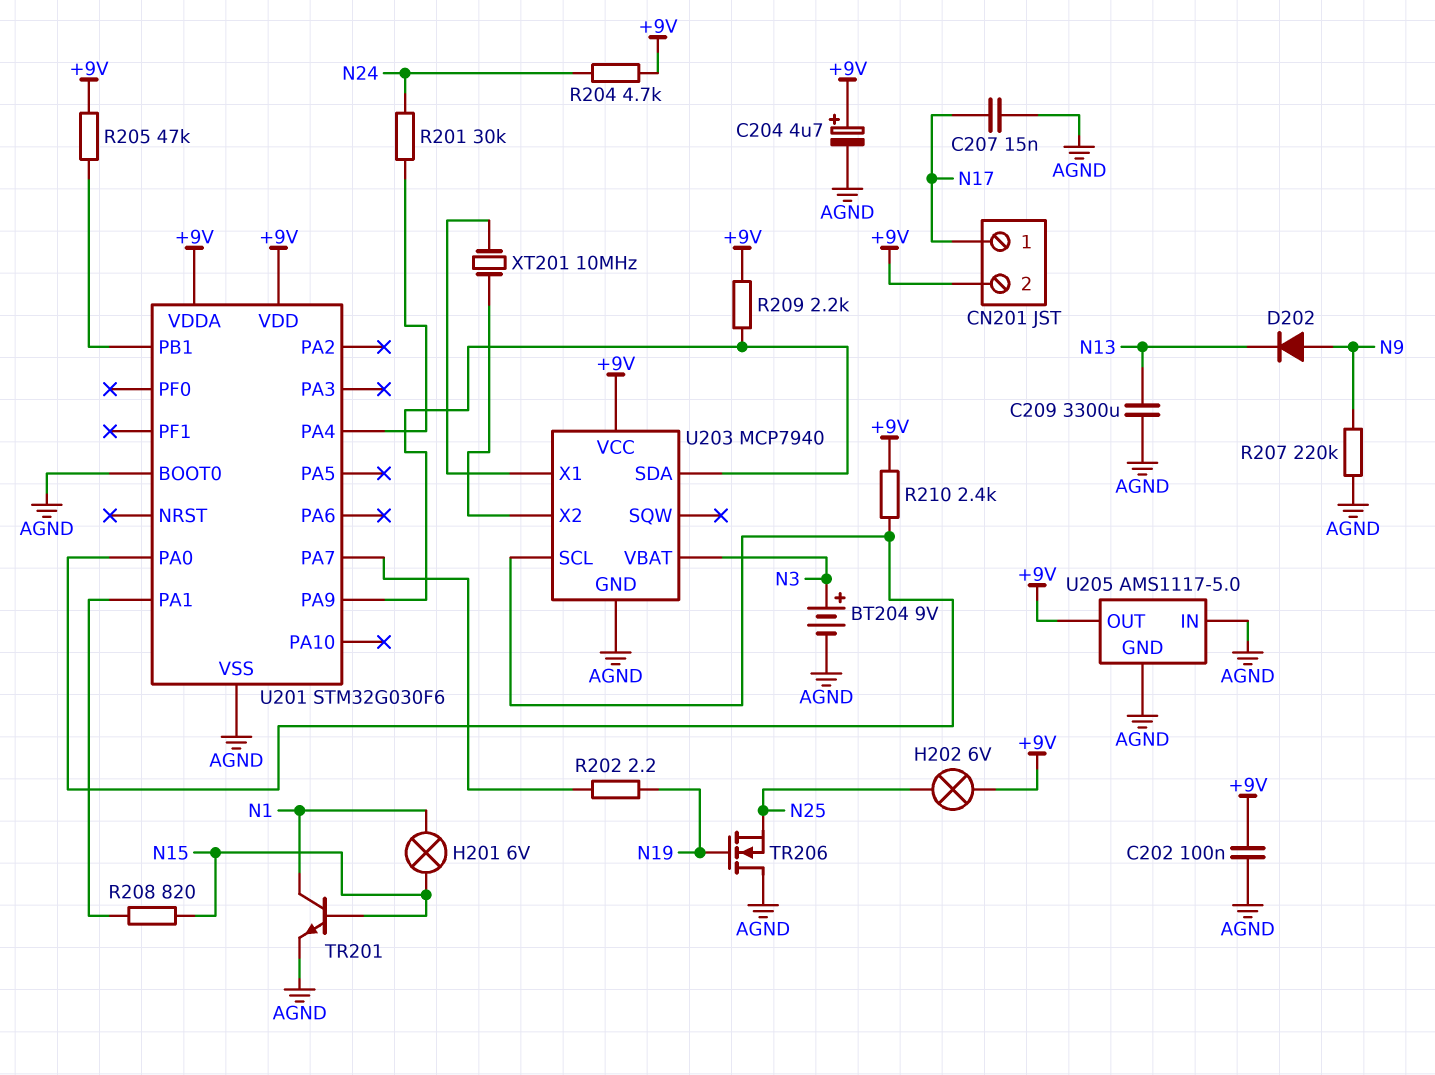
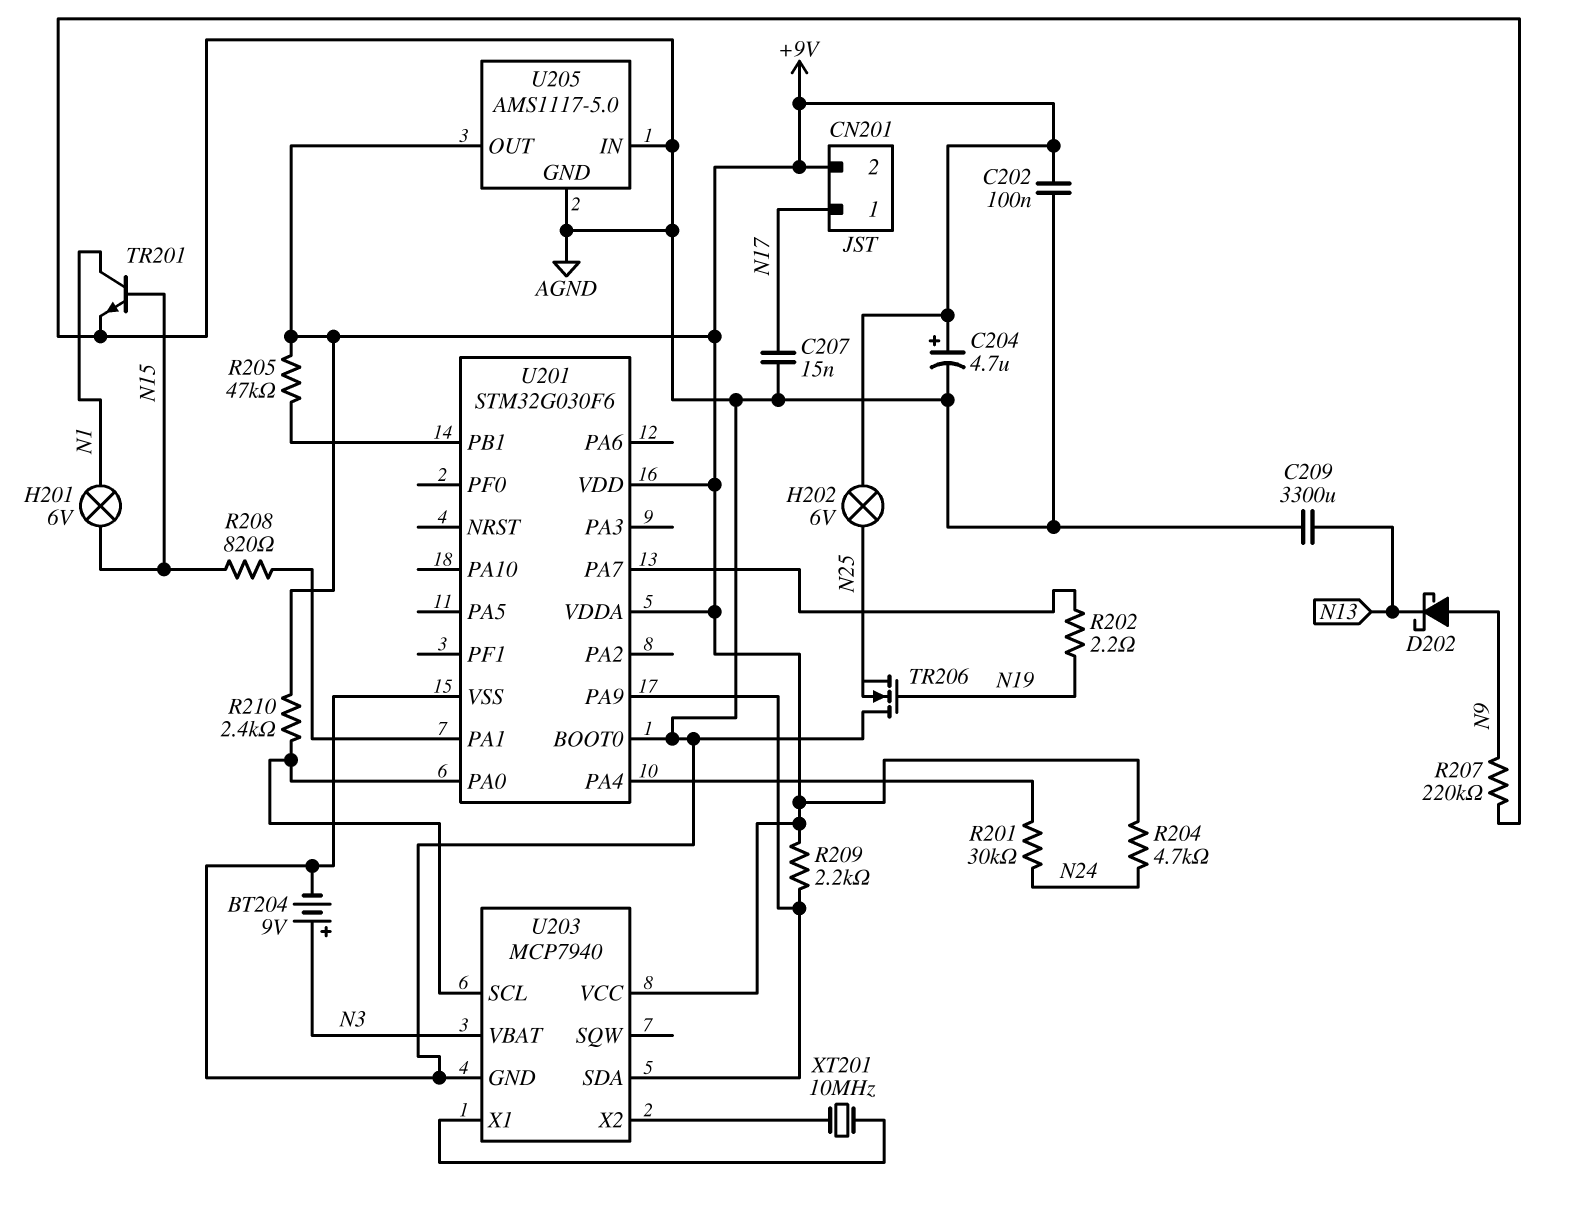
D202: diode (A N9, K N13) -> schottky (A N9, K N13)

